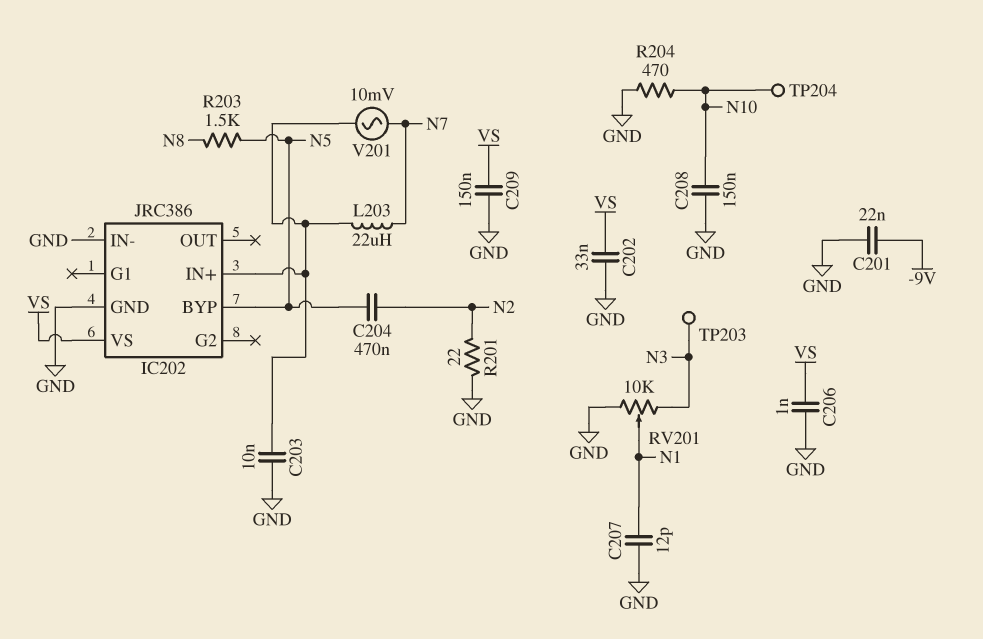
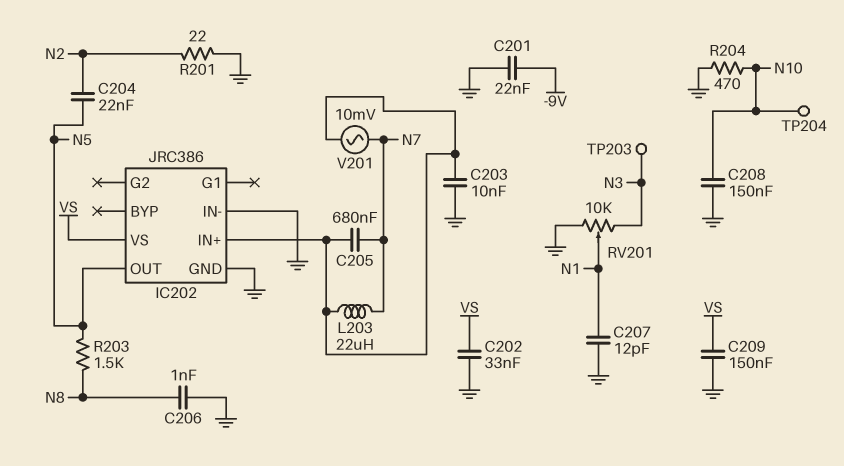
C204: 470nF (N2, N5) -> 22nF (N2, N5)
C205: none -> 680nF (IC202/IN+, N7)
C206: 1nF (GND, VS) -> 1nF (GND, N8)
IC202 pin BYP: N5 -> none
IC202 pin OUT: none -> N5

